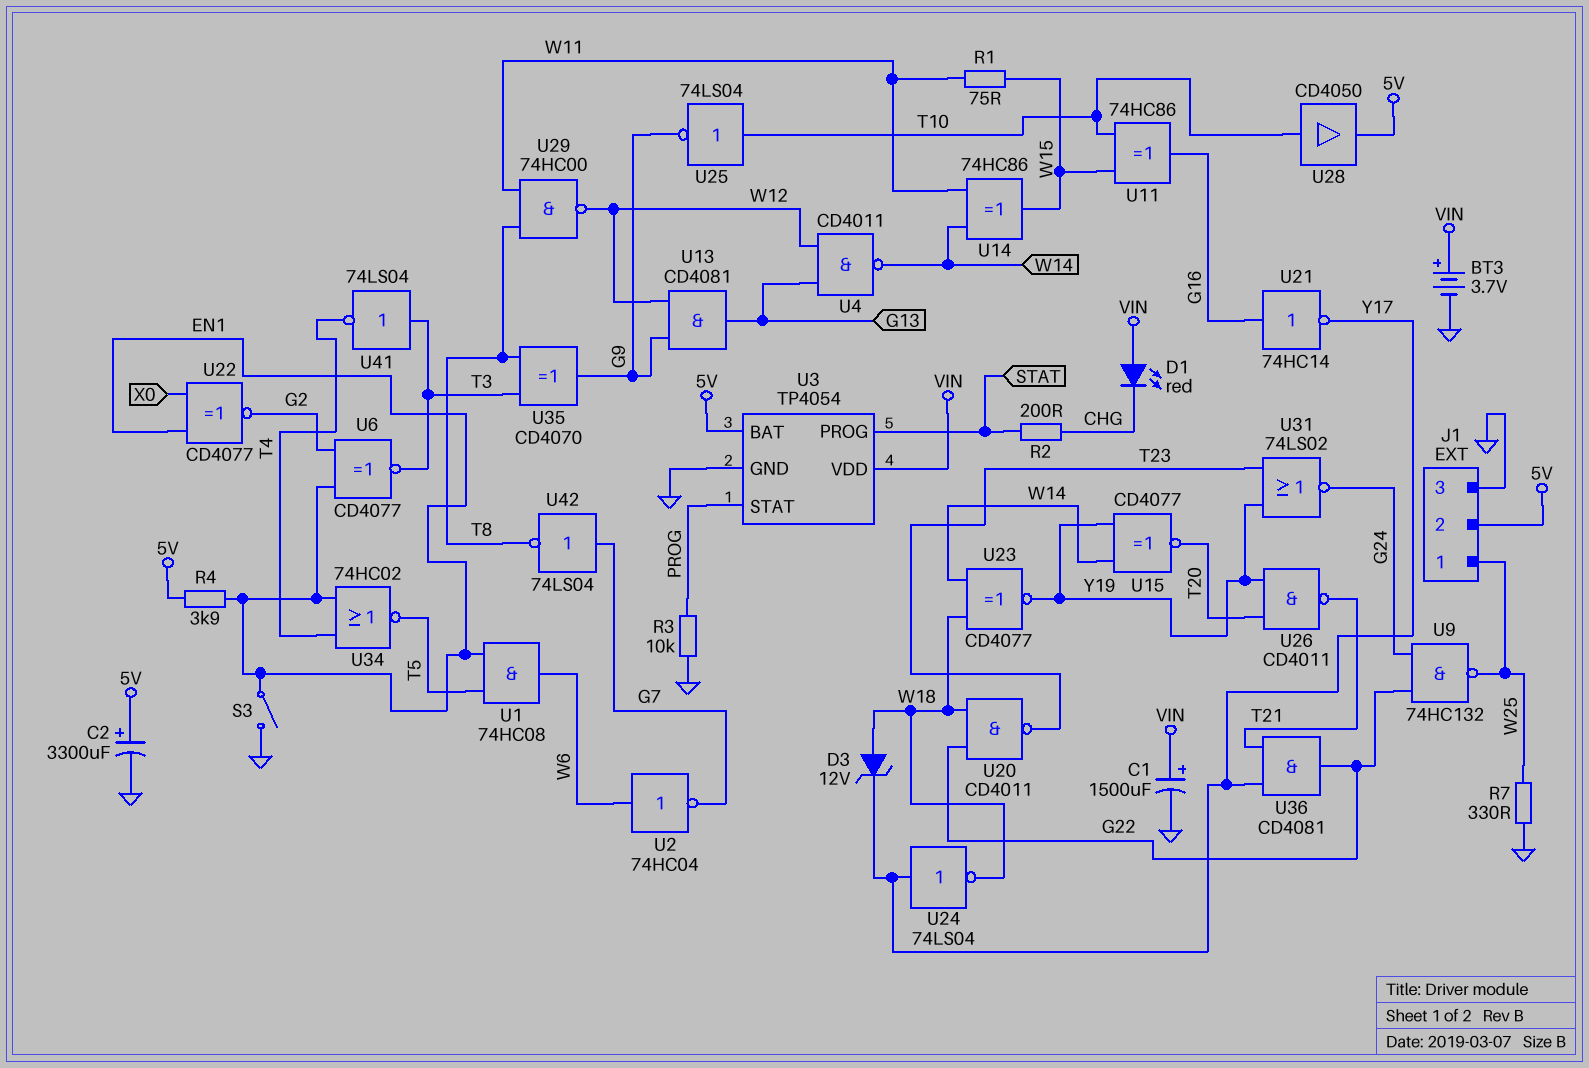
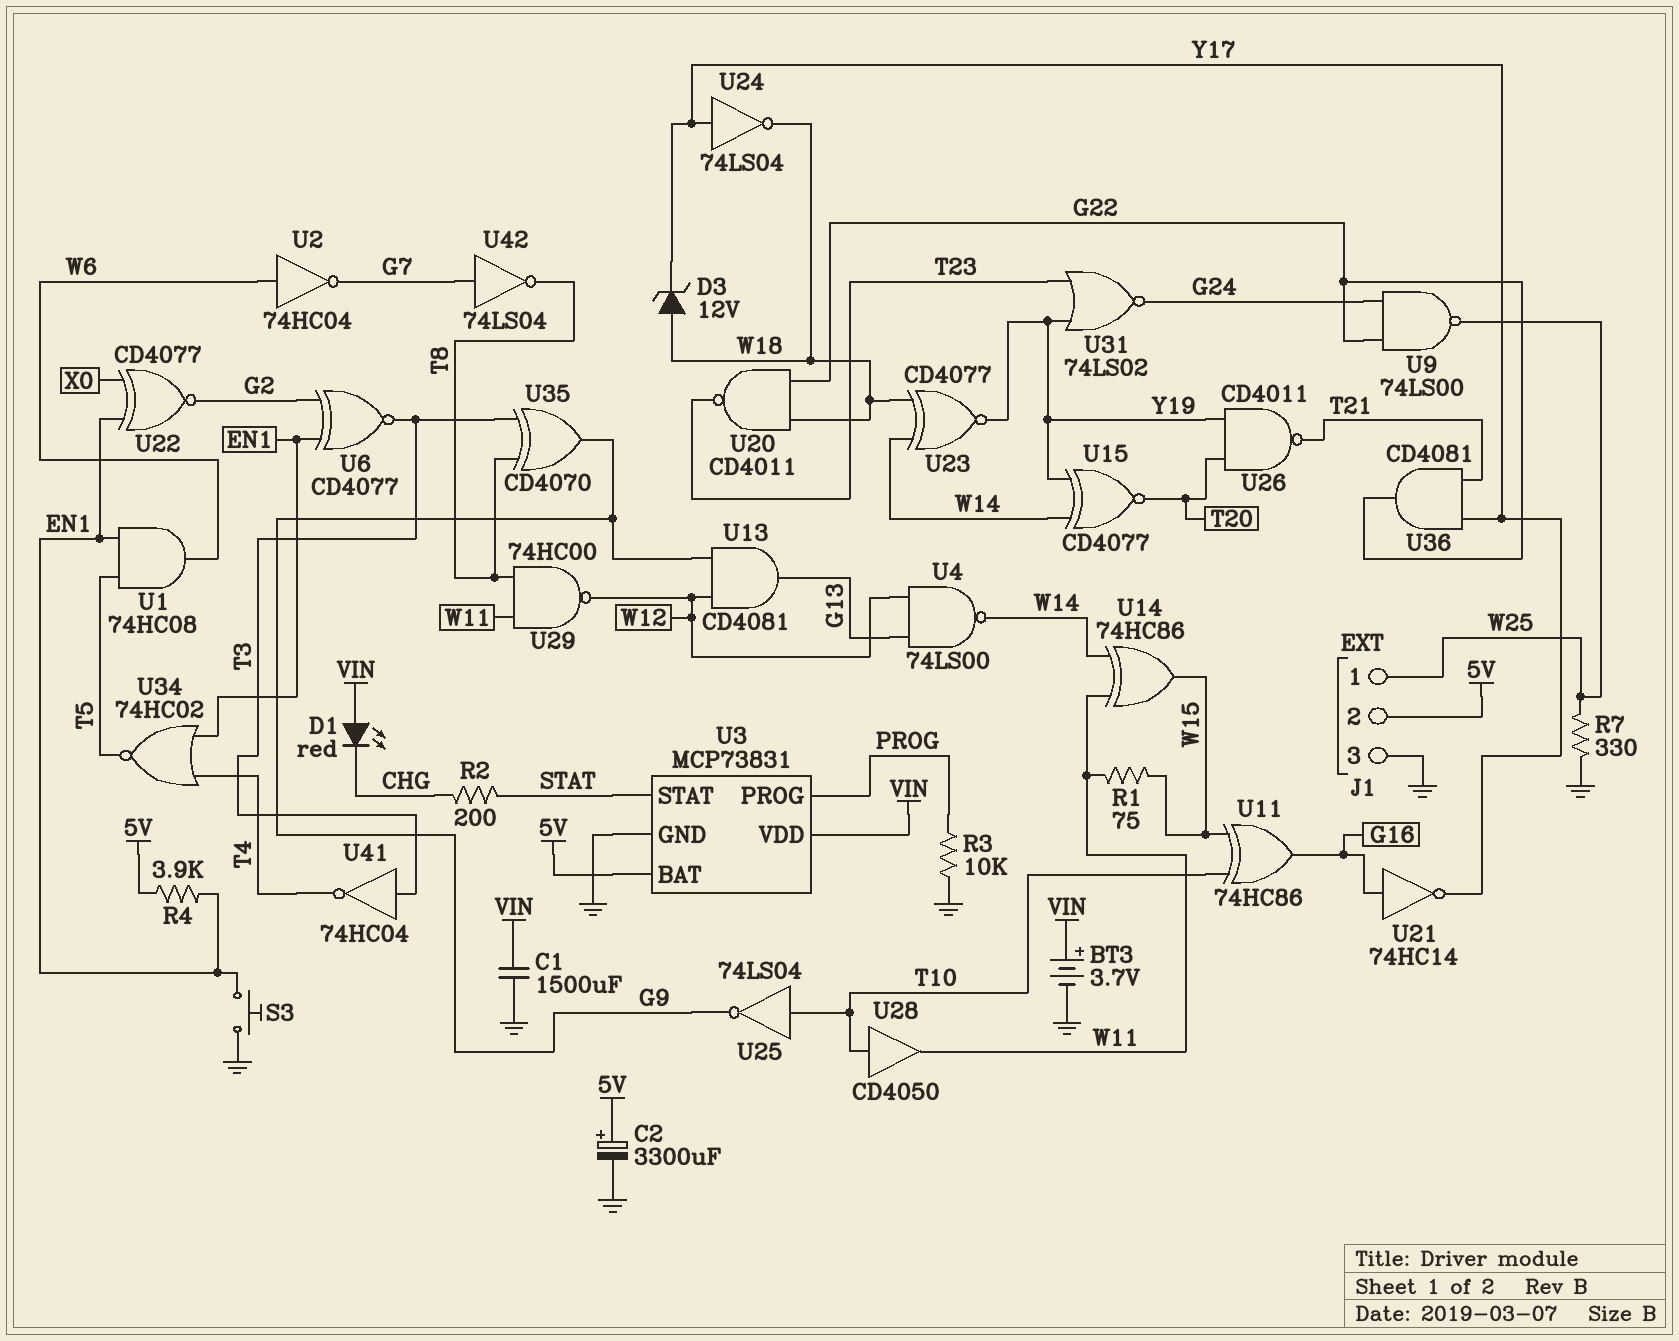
C1: 1500uF (plus VIN, minus GND) -> 1500uF (GND, VIN)
S3: switch (EN1, GND) -> button (EN1, GND)
U3: TP4054 -> MCP73831
U3 pin PROG: STAT -> PROG
U3 pin STAT: PROG -> STAT
U4: NAND CD4011 (in G13, in W12, out W14) -> NAND 74LS00 (in G13, in W12, out W14)
U9: NAND 74HC132 (in G22, in G24, out W25) -> NAND 74LS00 (in G22, in G24, out W25)
U28: buffer CD4050 (in T10, out 5V) -> buffer CD4050 (in T10, out W11)
U41: NOT 74LS04 (in T3, out T4) -> NOT 74HC04 (in T3, out T4)

